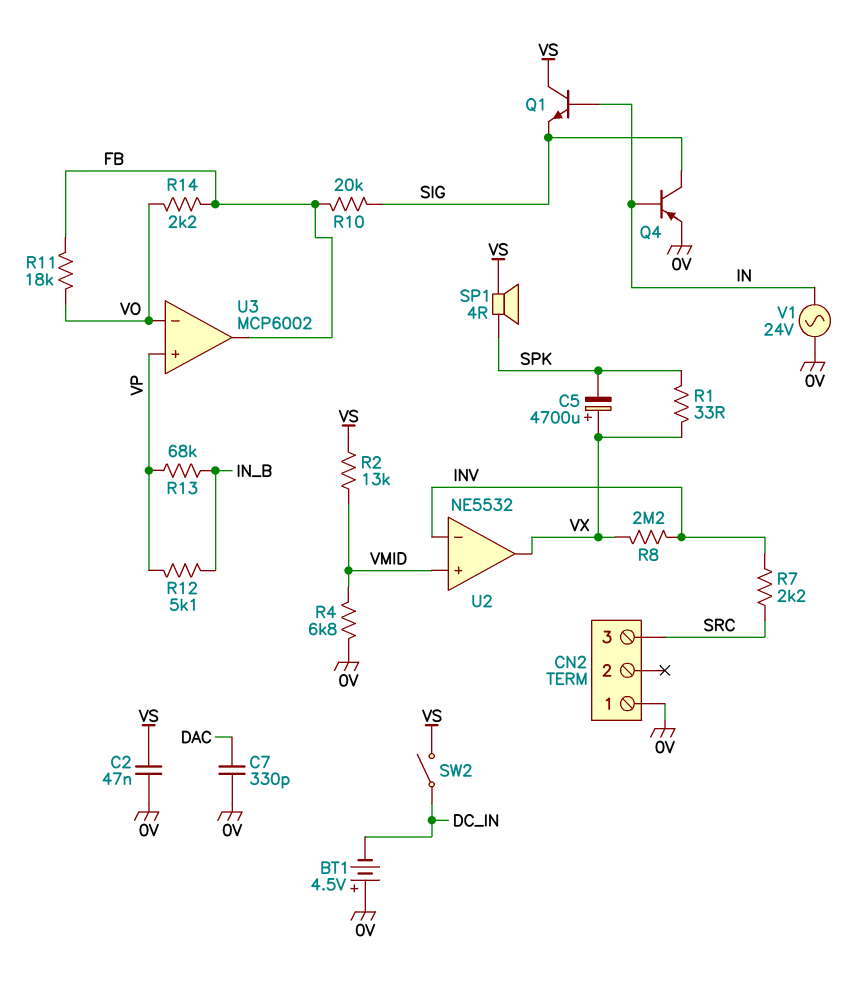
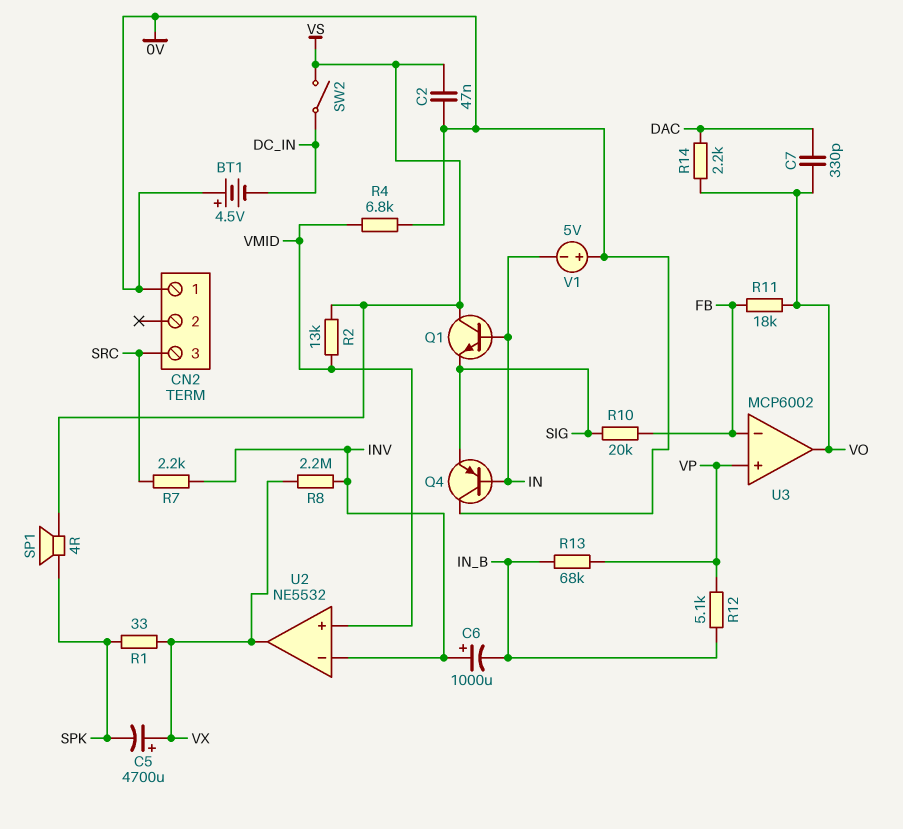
C6: none -> 1000uF (plus INV, minus IN_B)
C7: 330pF (0V, DAC) -> 330pF (DAC, VO)
Q4: PNP (B IN, C SIG, E 0V) -> PNP (B IN, C 0V, E SIG)
R14: 2.2k (FB, VO) -> 2.2k (DAC, VO)
U3 pin in-: VO -> FB
U3 pin out: FB -> VO
V1: AC 24V (0V, IN) -> 5V (plus 0V, minus IN)

